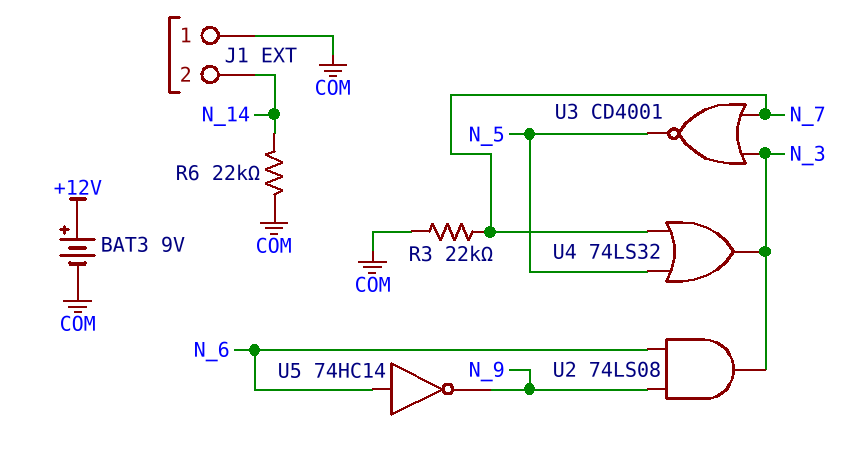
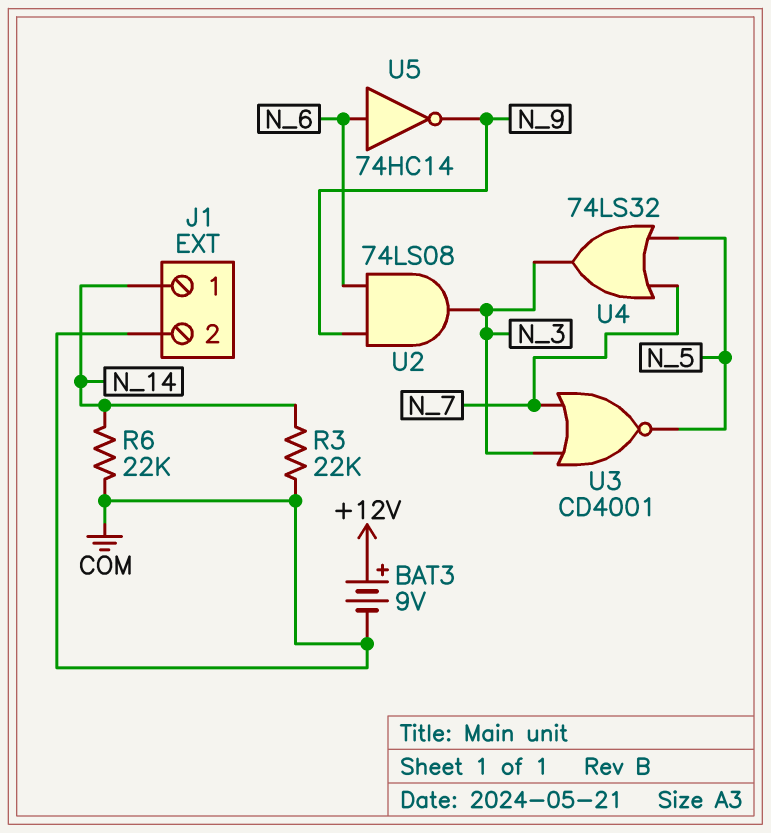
J1 pin 1: COM -> N_14
J1 pin 2: N_14 -> COM
R3: 22k (COM, N_7) -> 22k (COM, N_14)

